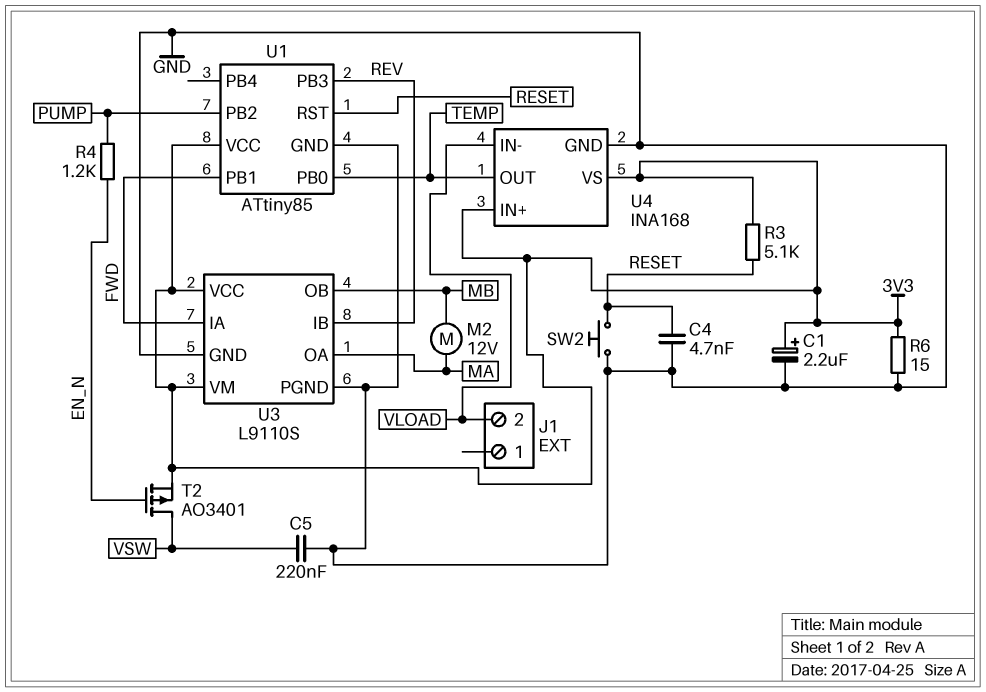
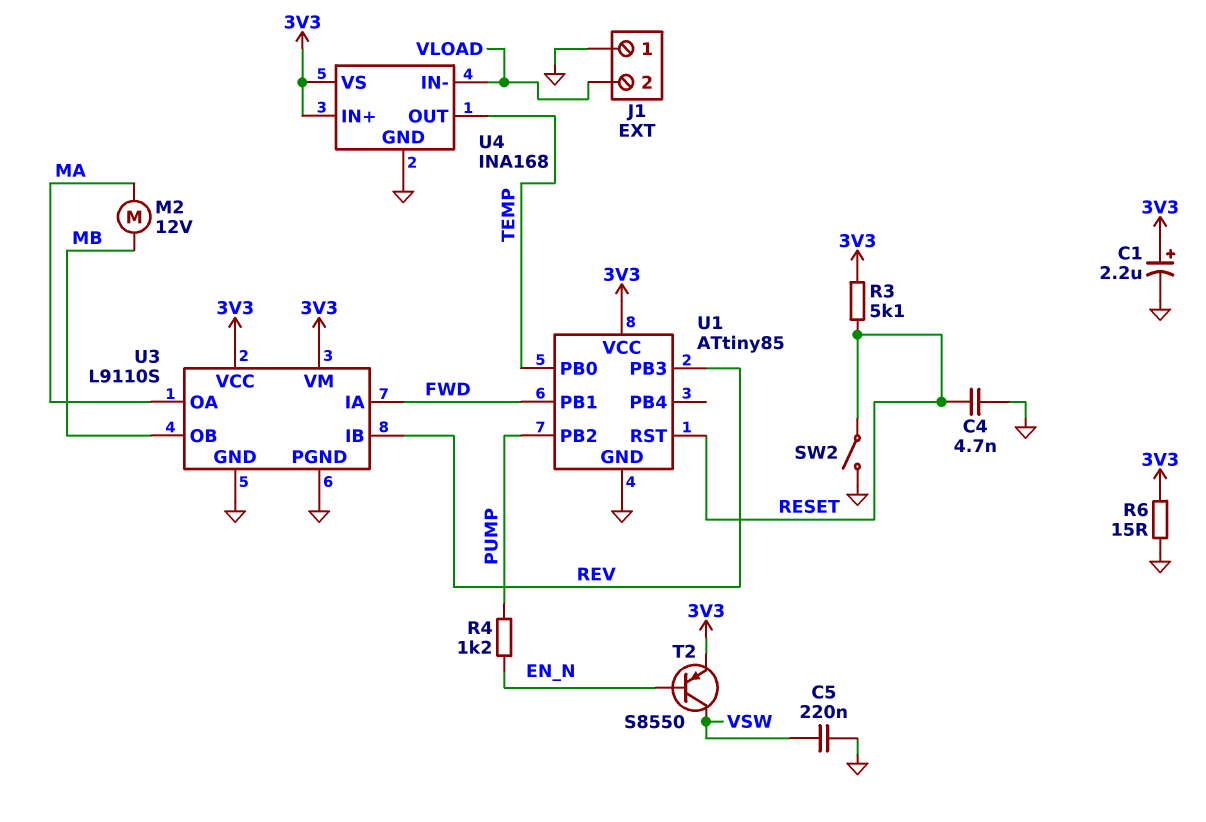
J1 pin 1: none -> GND
SW2: button (GND, RESET) -> switch (GND, RESET)
T2: PMOS AO3401 (G EN_N, D VSW, S 3V3) -> PNP S8550 (B EN_N, C VSW, E 3V3)

